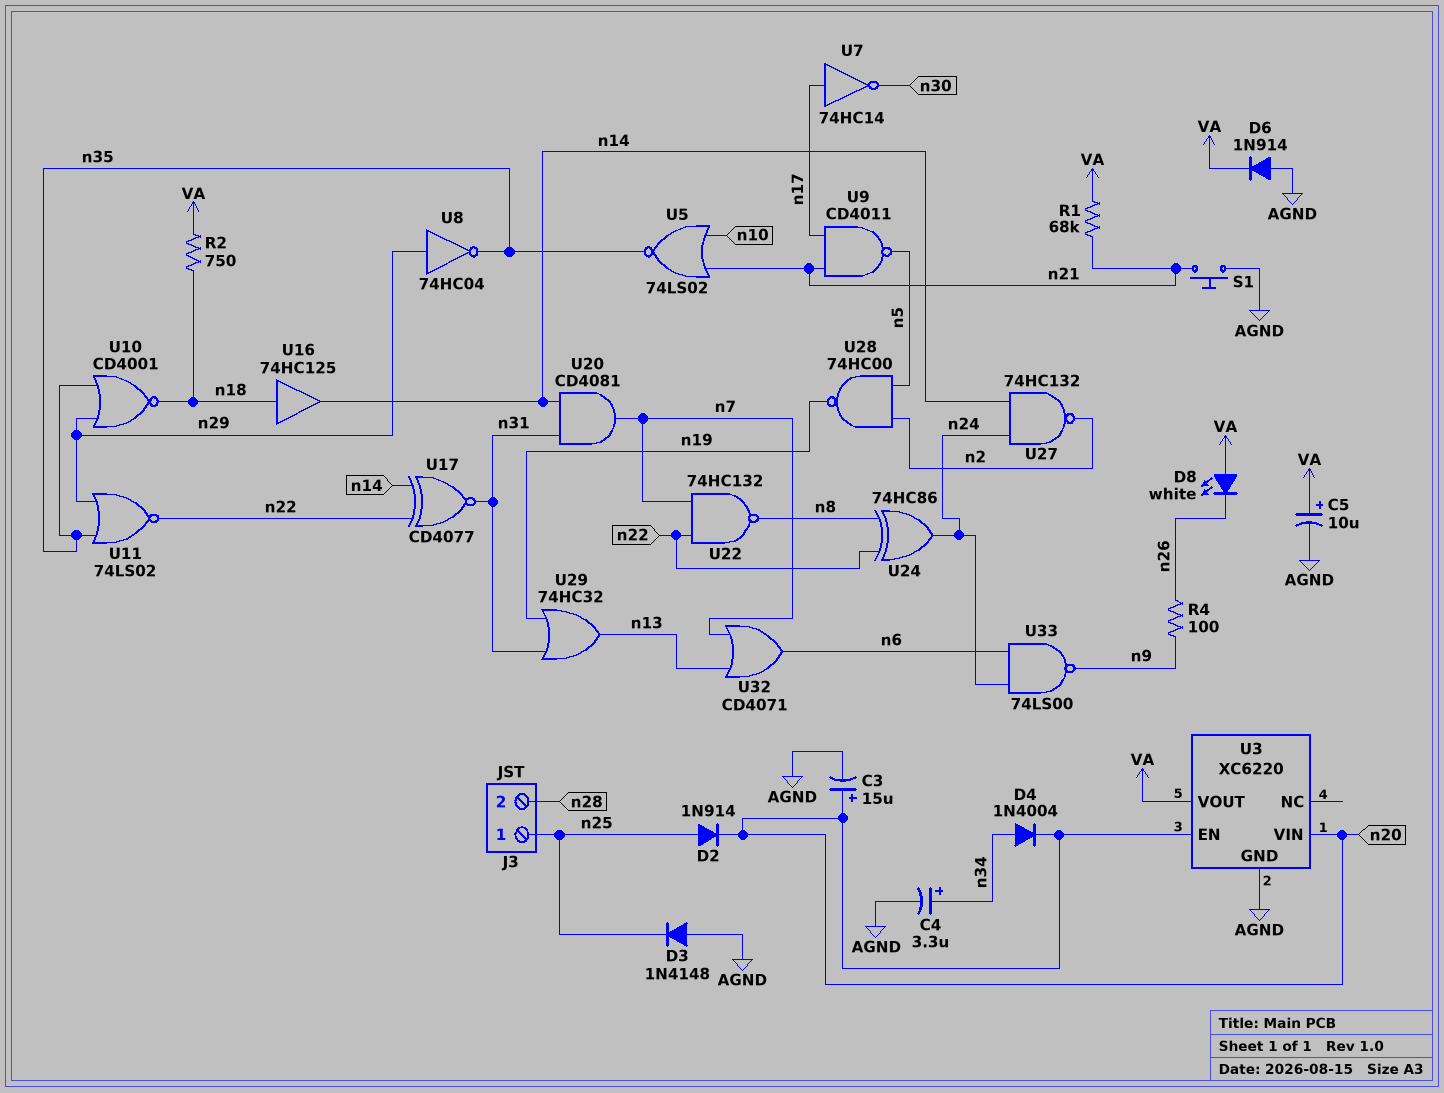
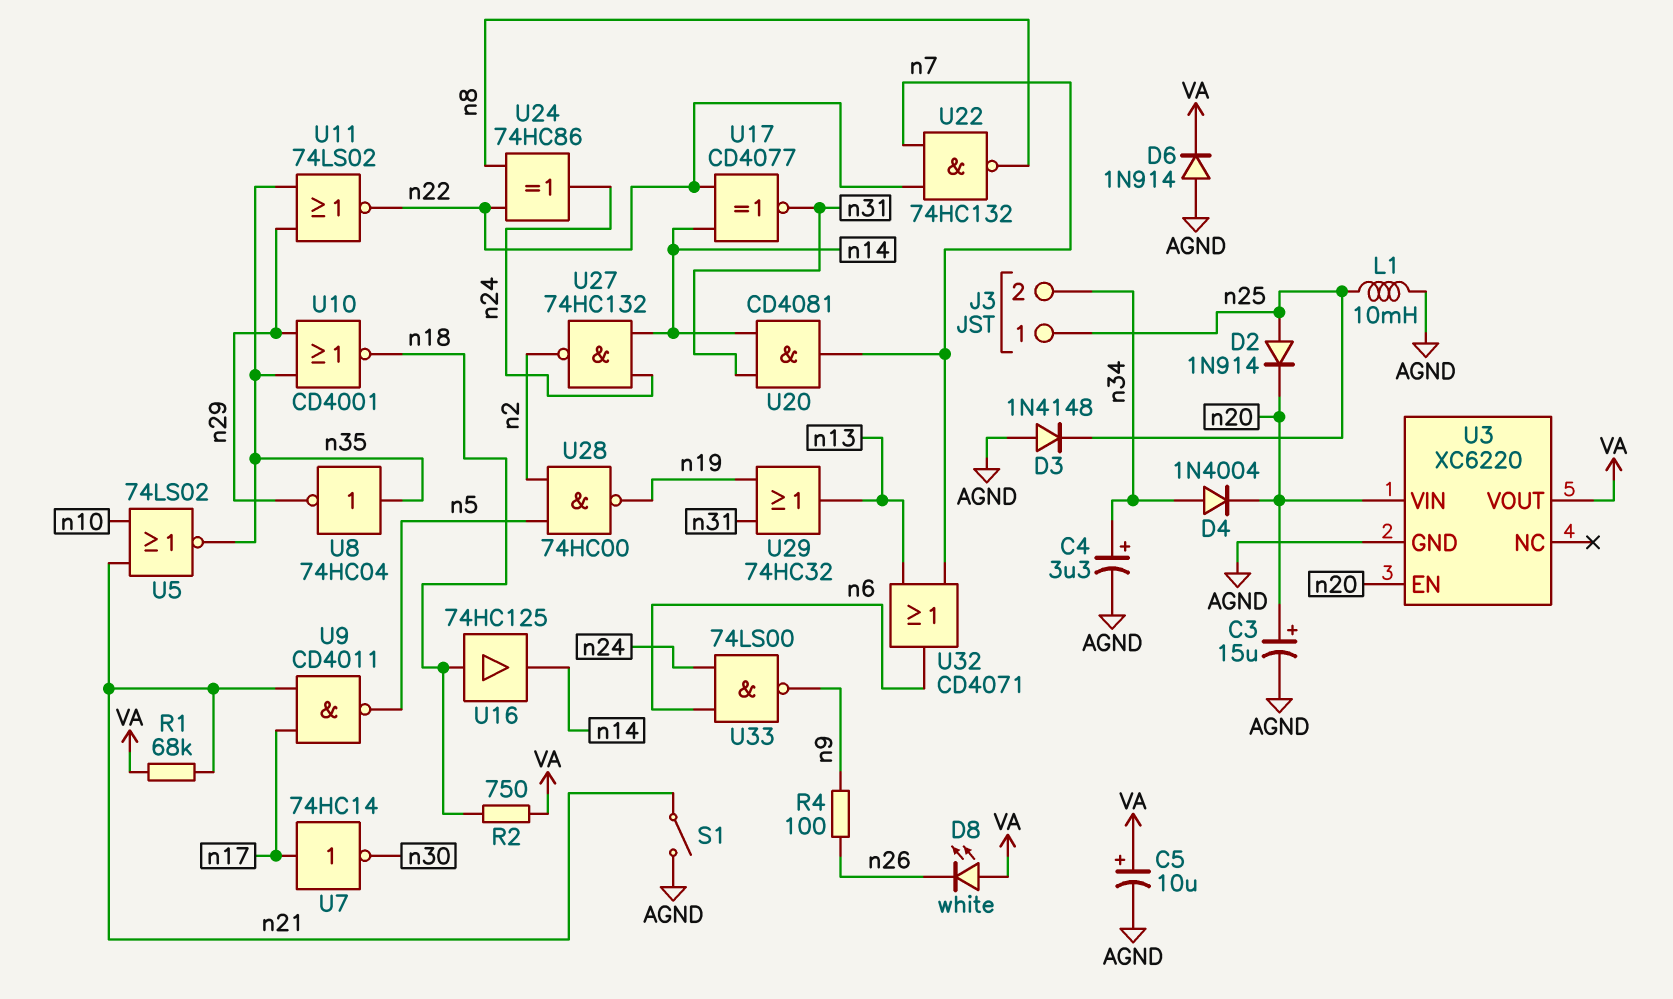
J3 pin 2: n28 -> n34
L1: none -> 10mH (AGND, n25)
S1: button (AGND, n21) -> switch (AGND, n21)
U8: NOT 74HC04 (in n29, out n35) -> NOT 74HC04 (in n35, out n29)

